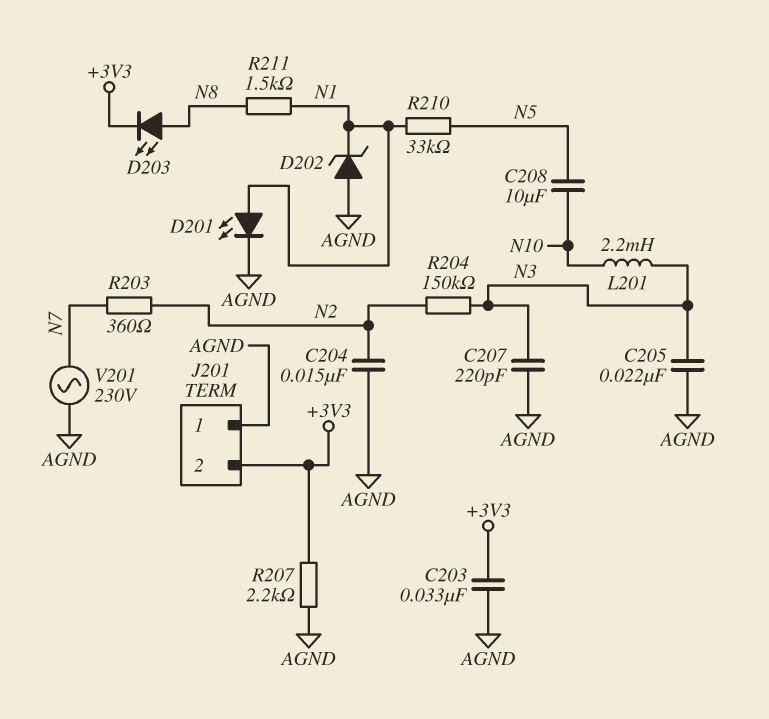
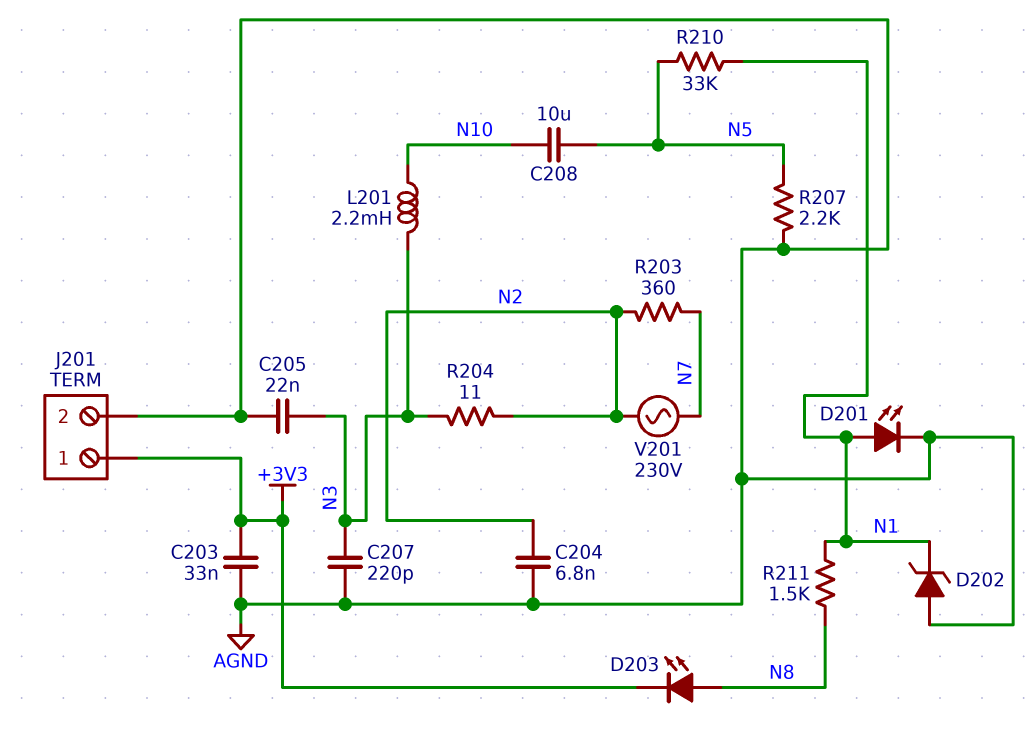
C204: 15nF (AGND, N2) -> 6.8nF (AGND, N2)
J201 pin 1: AGND -> +3V3
J201 pin 2: +3V3 -> AGND
R204: 150k (N2, N3) -> 11 (N2, N3)
R207: 2.2k (+3V3, AGND) -> 2.2k (AGND, N5)
V201: AC 230V (AGND, N7) -> AC 230V (N2, N7)

